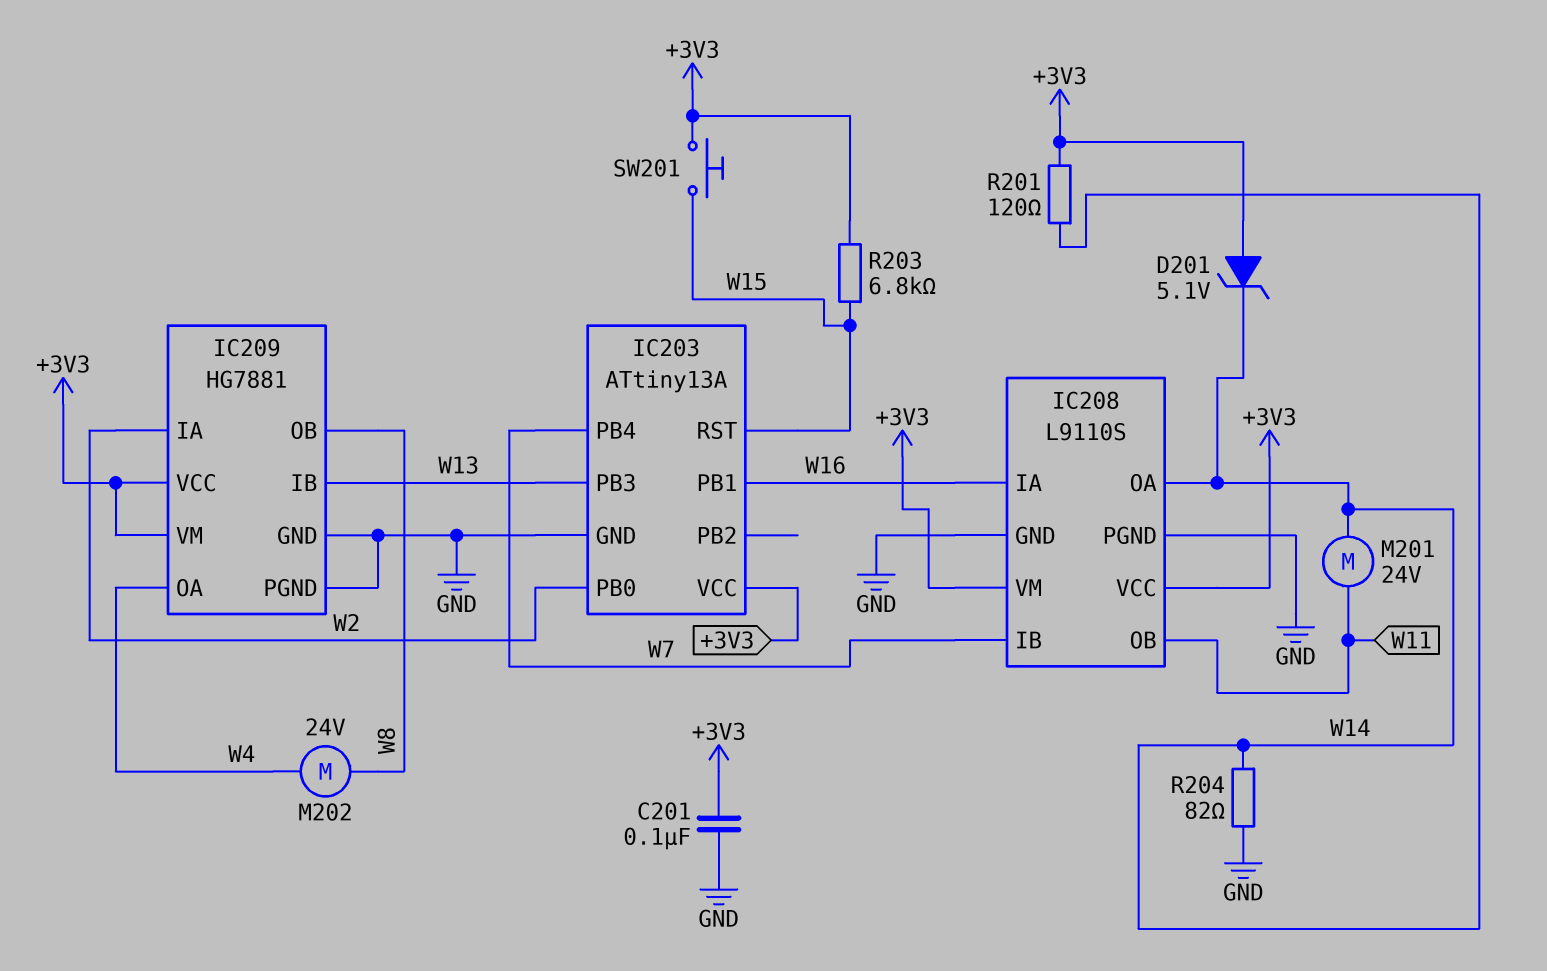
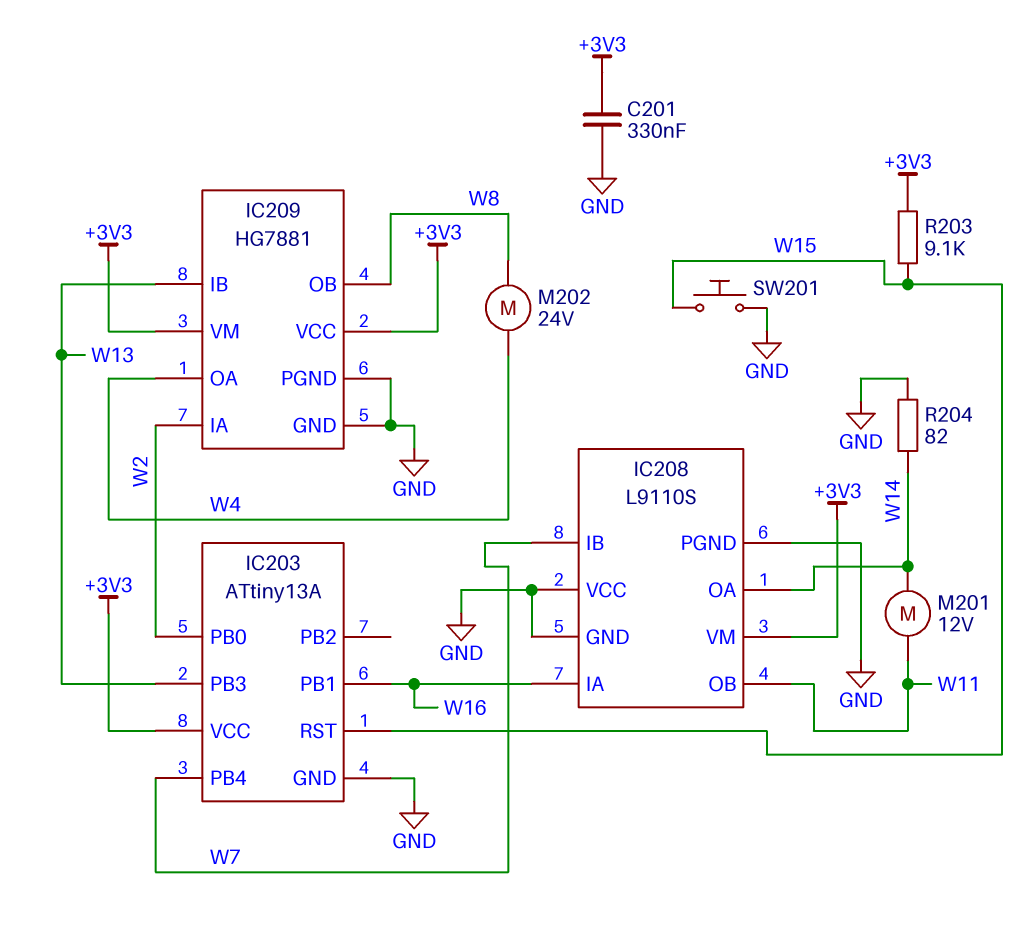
C201: 100nF (+3V3, GND) -> 330nF (+3V3, GND)
D201: zener 5.1V (A +3V3, K W14) -> none
IC208 pin VCC: +3V3 -> GND
M201: motor 24V (W11, W14) -> motor 12V (W11, W14)
R201: 120 (+3V3, W14) -> none
R203: 6.8k (+3V3, W15) -> 9.1k (+3V3, W15)
SW201: button (+3V3, W15) -> button (GND, W15)

